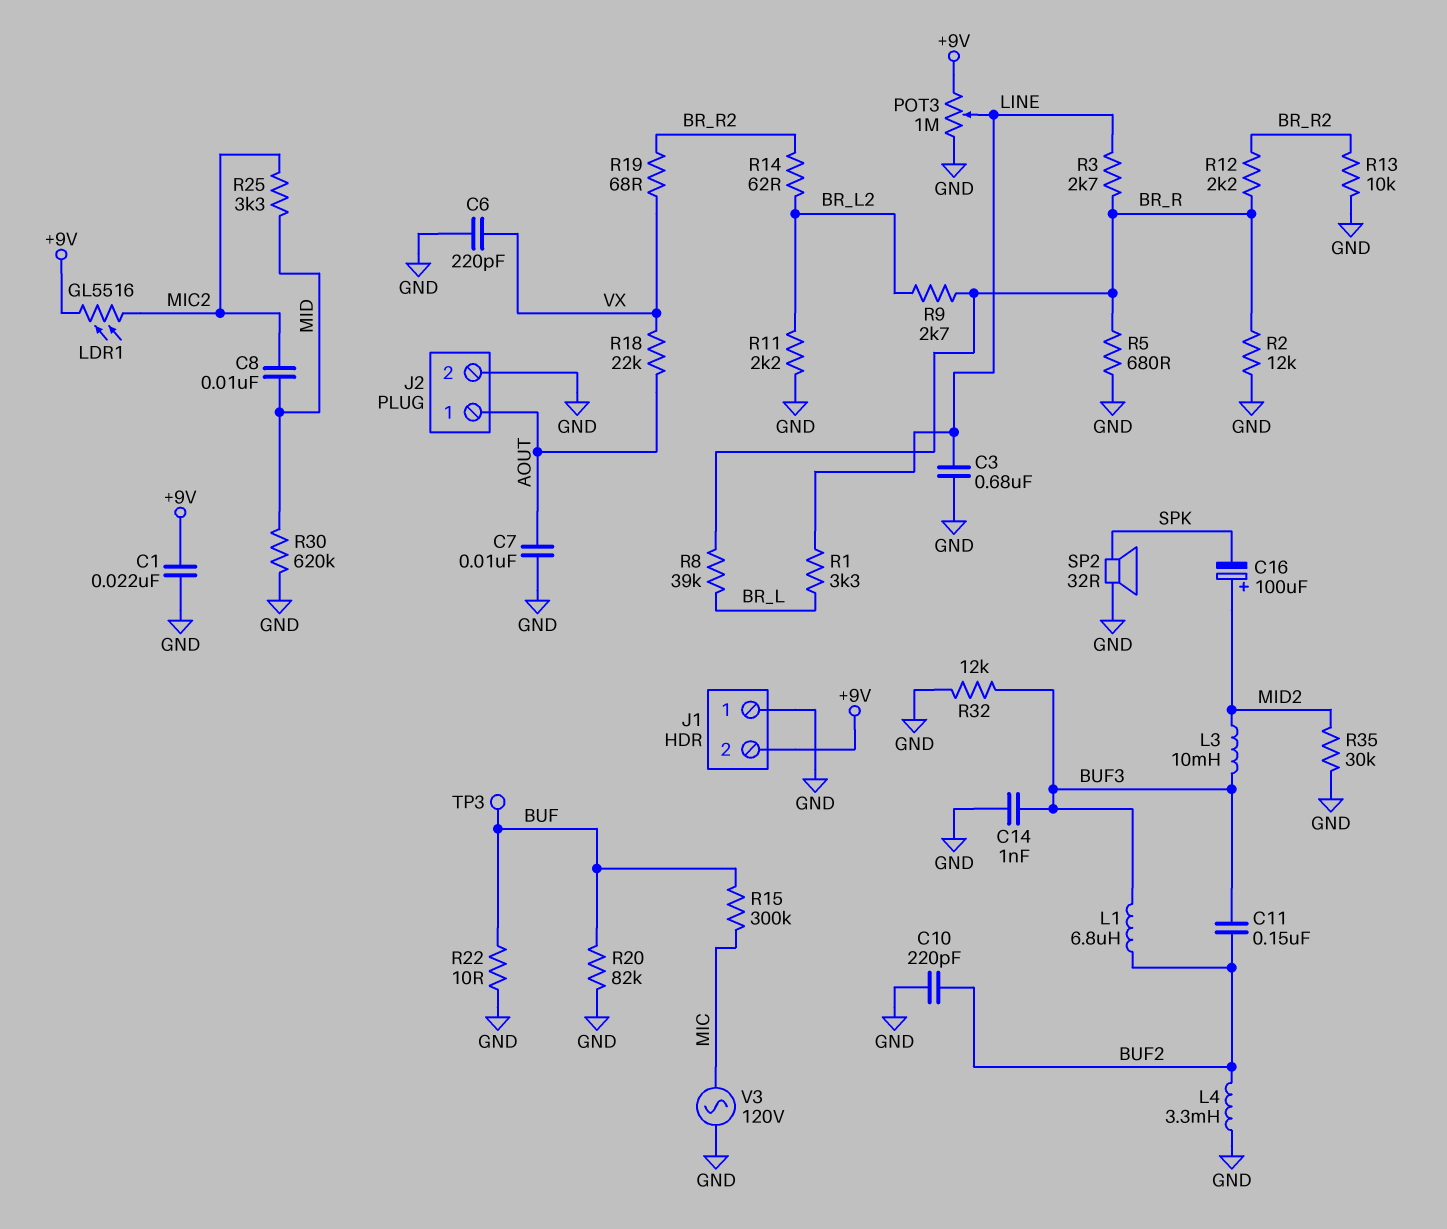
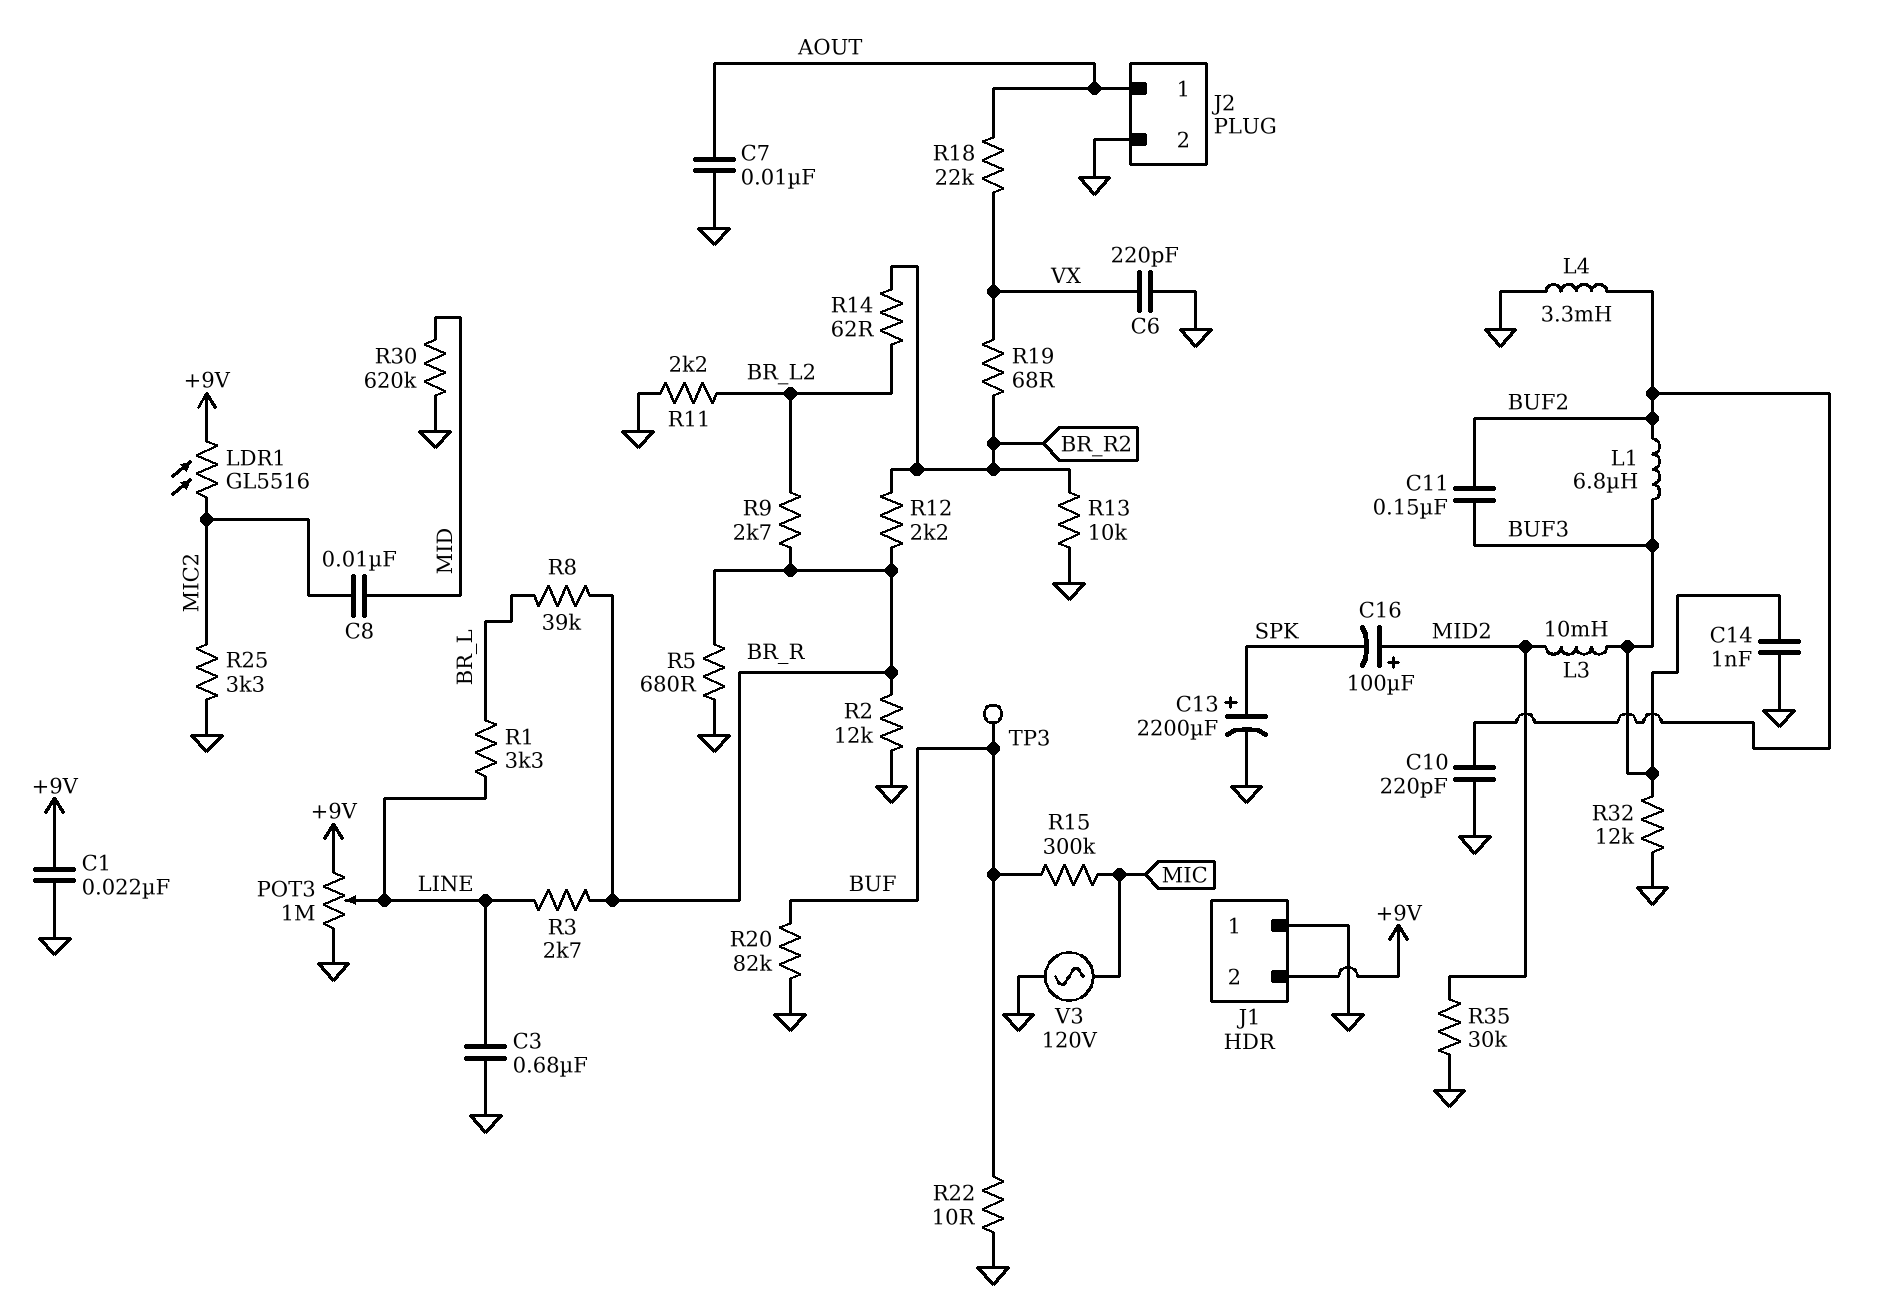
C13: none -> 2200uF (plus SPK, minus GND)
R25: 3.3k (MIC2, MID) -> 3.3k (GND, MIC2)
SP2: speaker 32R (GND, SPK) -> none

